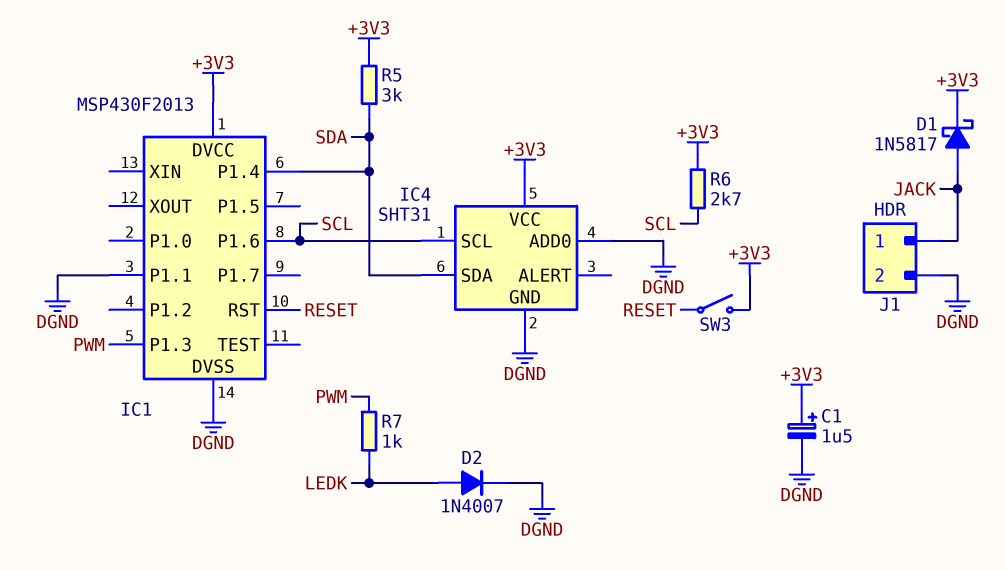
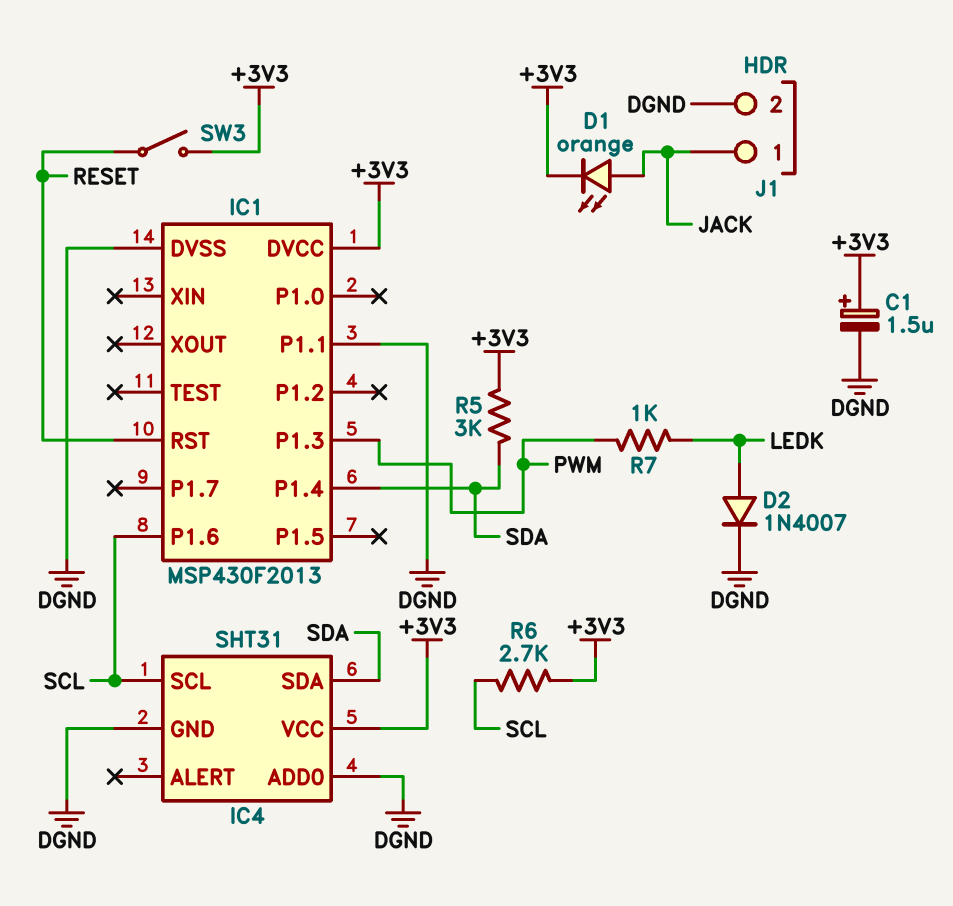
D1: schottky 1N5817 (A JACK, K +3V3) -> LED orange (A JACK, K +3V3)

